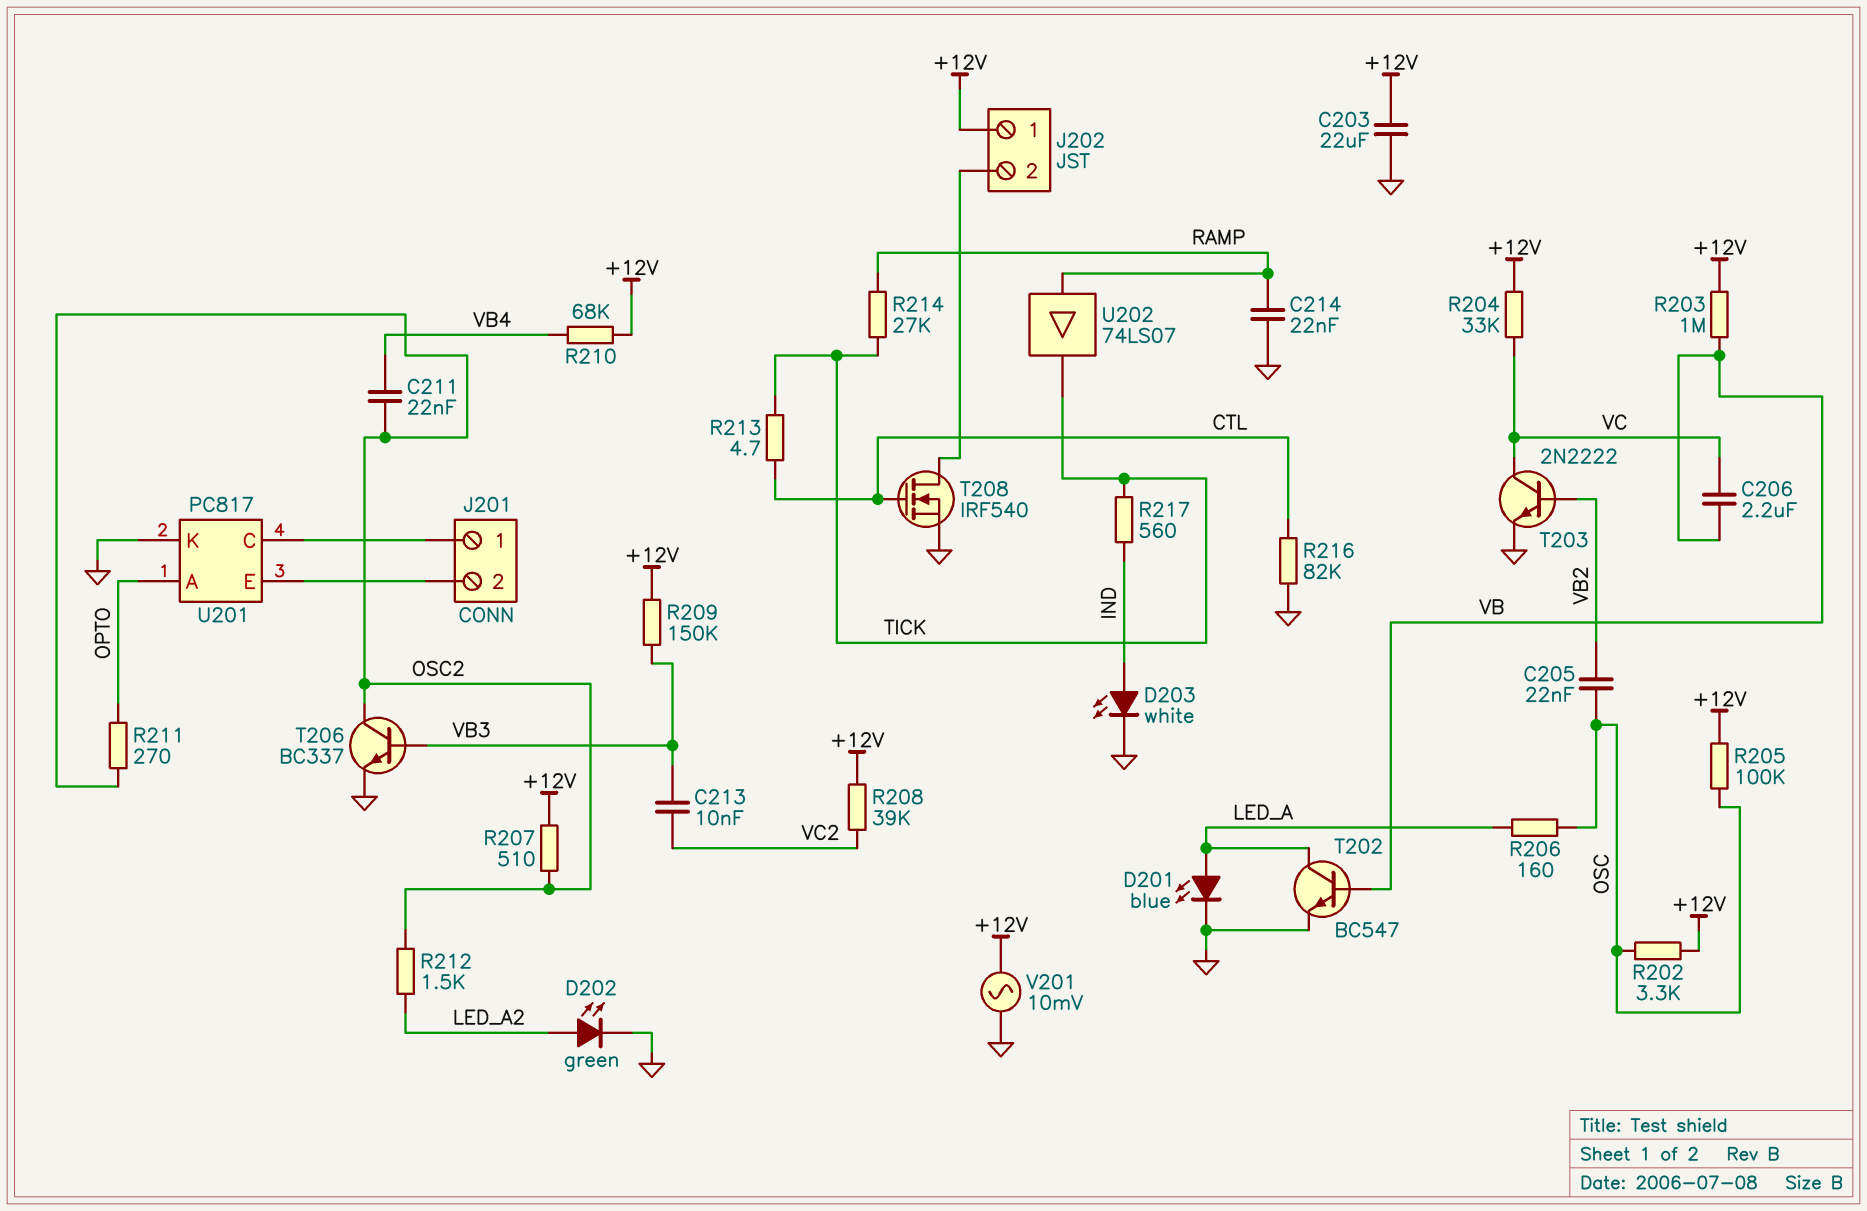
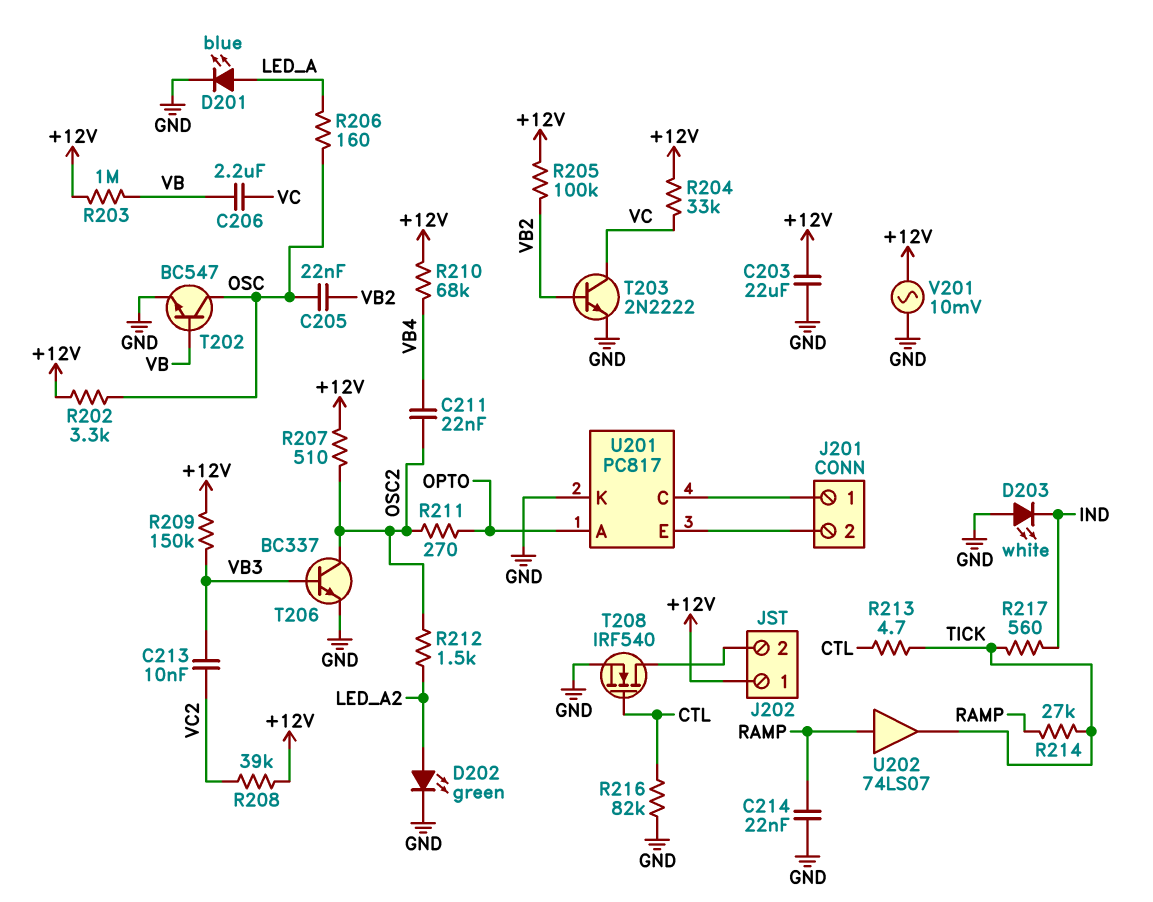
D203: LED white (A IND, K GND) -> LED white (A GND, K IND)
R205: 100k (+12V, OSC) -> 100k (+12V, VB2)
T202: NPN BC547 (B VB, C LED_A, E GND) -> NPN BC547 (B VB, C OSC, E GND)

